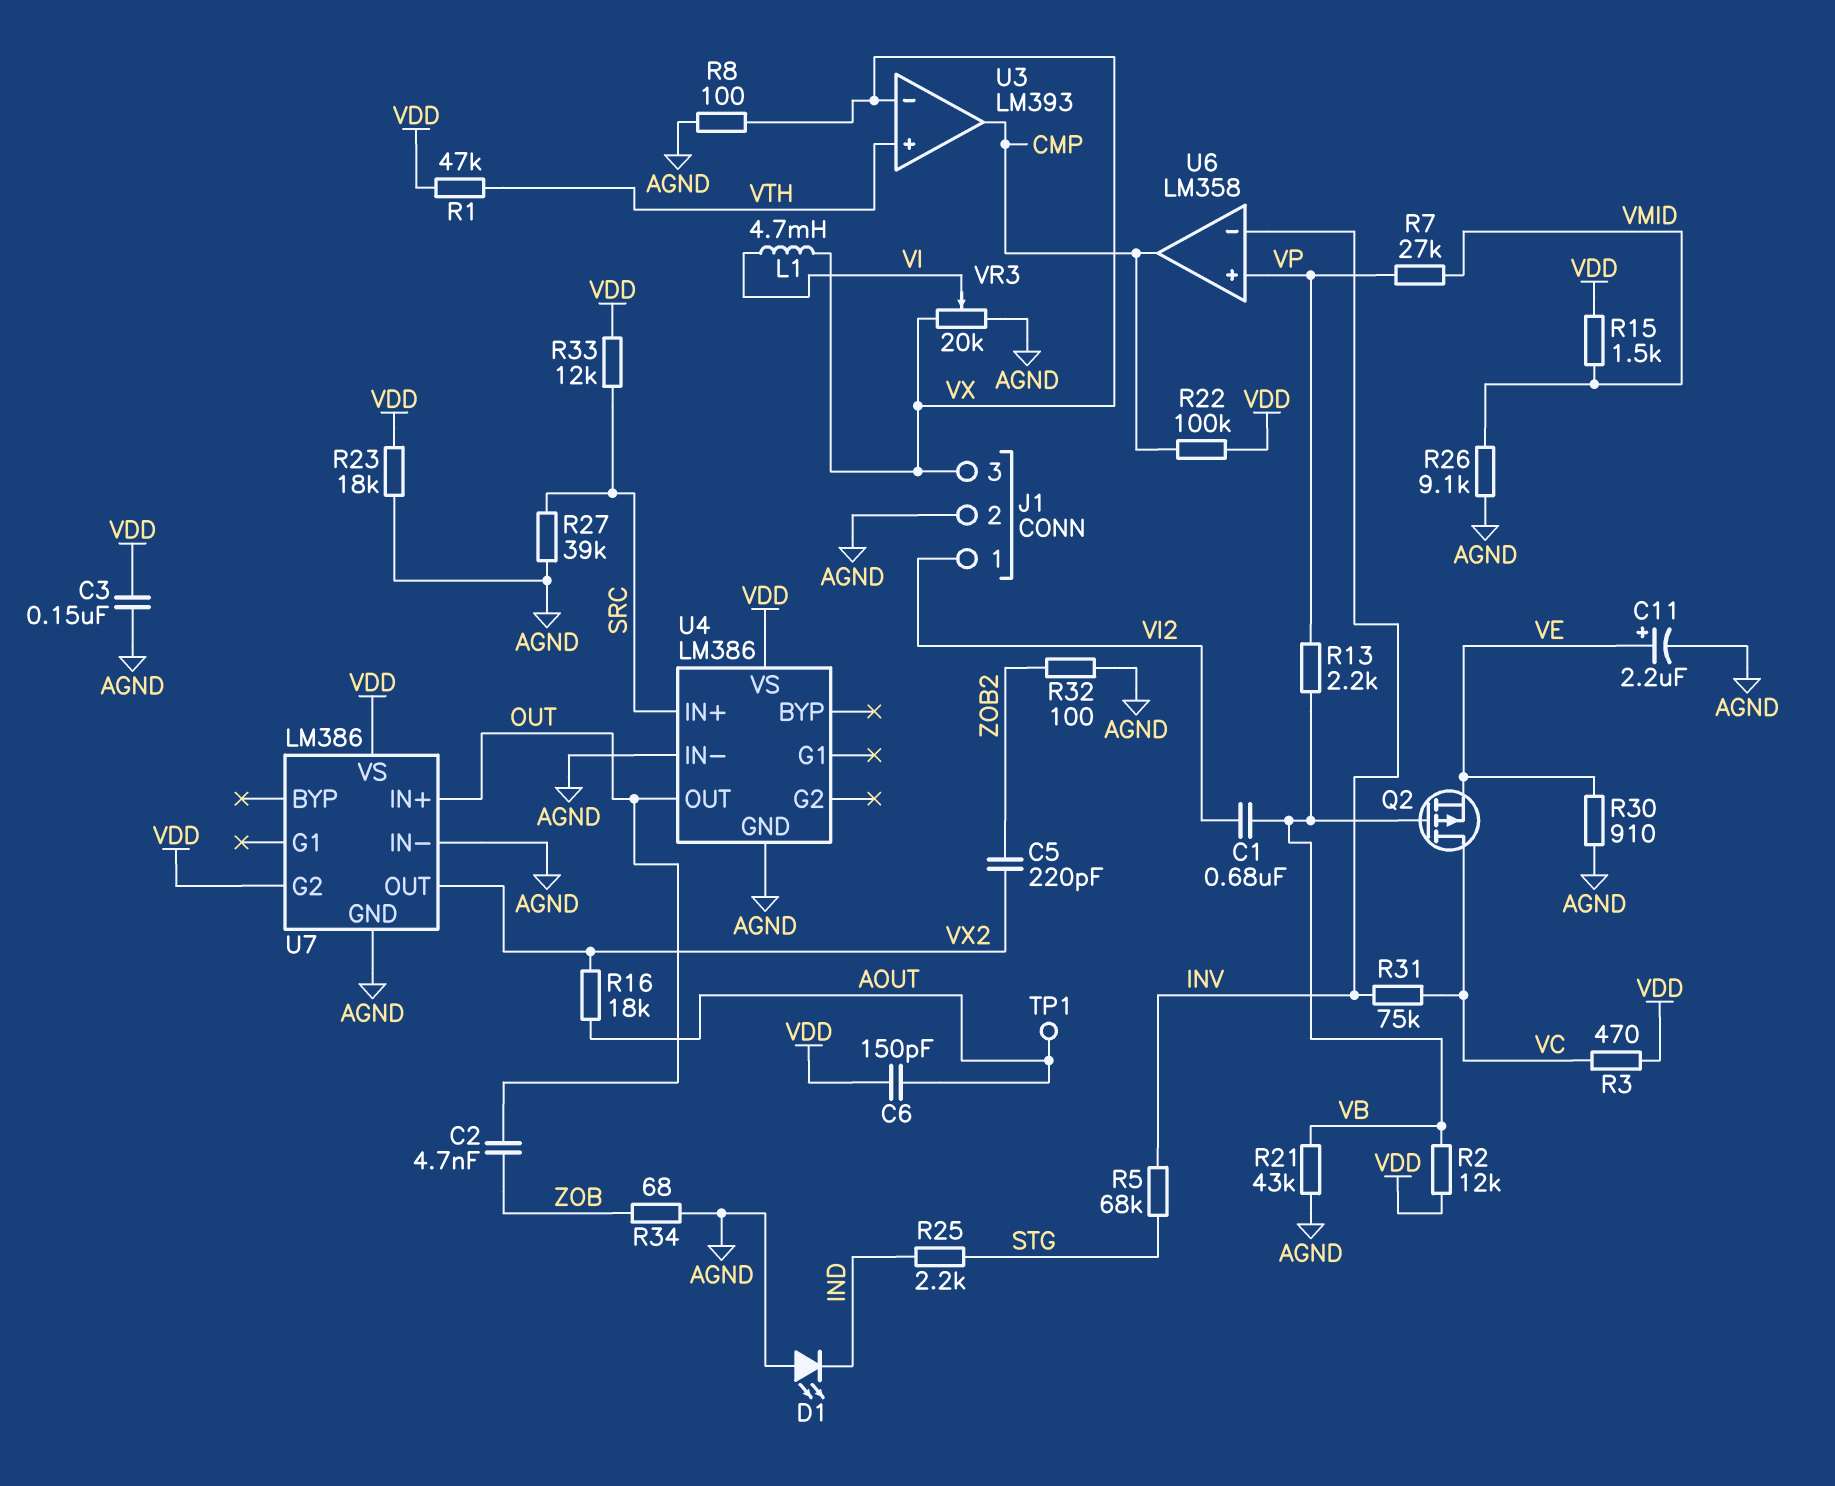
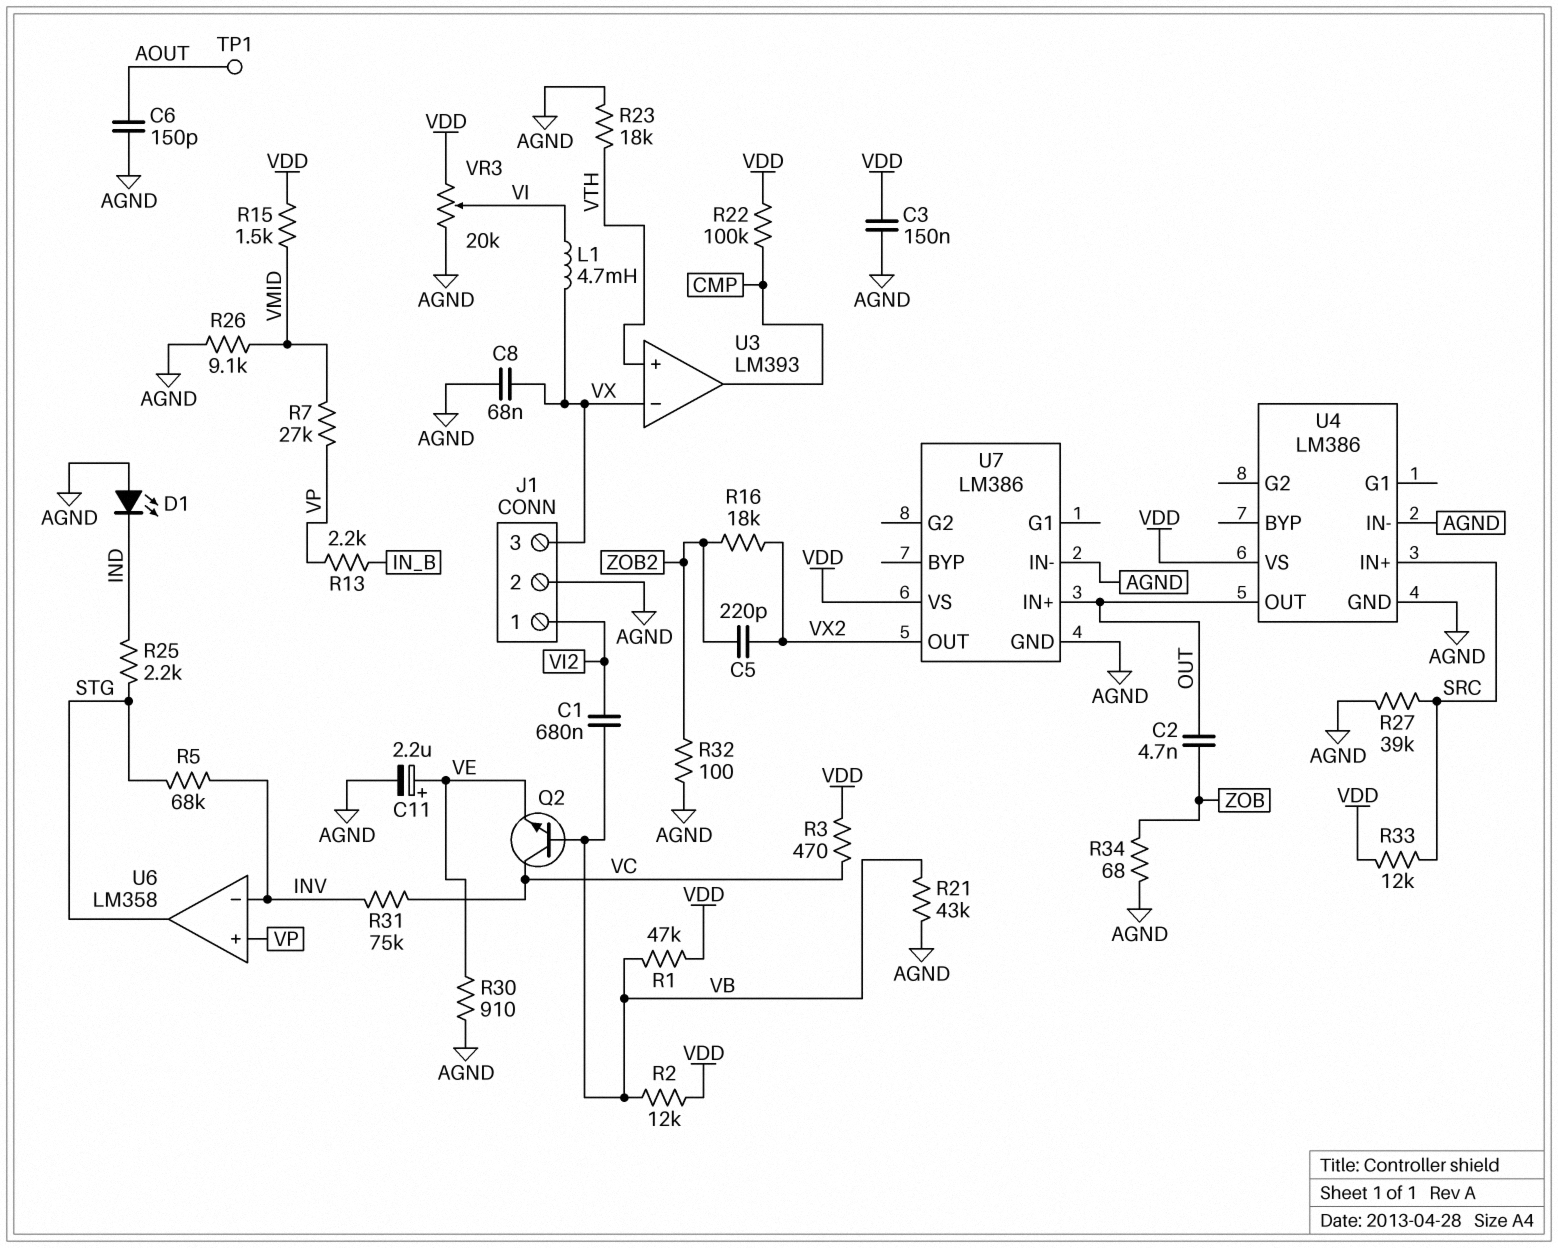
C6: 150pF (AOUT, VDD) -> 150pF (AGND, AOUT)
C8: none -> 68nF (AGND, VX)
Q2: PMOS (G VB, D VC, S VE) -> NPN (B VB, C VC, E VE)
R1: 47k (VDD, VTH) -> 47k (VB, VDD)
R8: 100 (AGND, VX) -> none
R13: 2.2k (VB, VP) -> 2.2k (IN_B, VP)
R16: 18k (AOUT, VX2) -> 18k (VX2, ZOB2)
R23: 18k (AGND, VDD) -> 18k (AGND, VTH)
U6 pin out: CMP -> STG
U7 pin G2: VDD -> none
VR3: 20k (AGND, VX, wiper VI) -> 20k (AGND, VDD, wiper VI)

